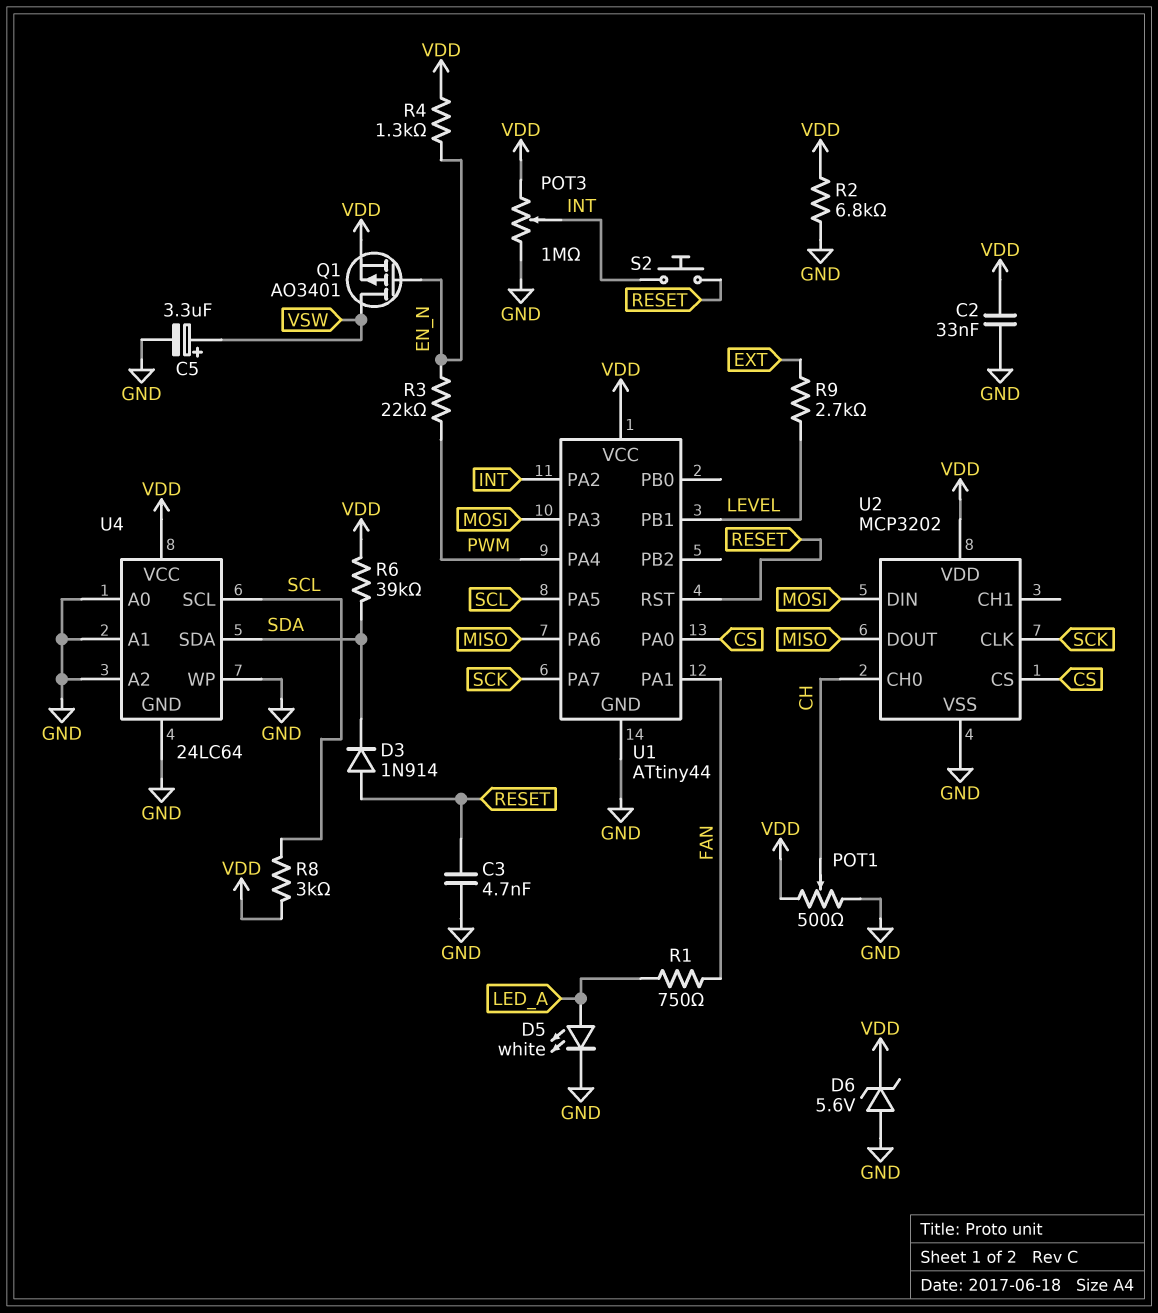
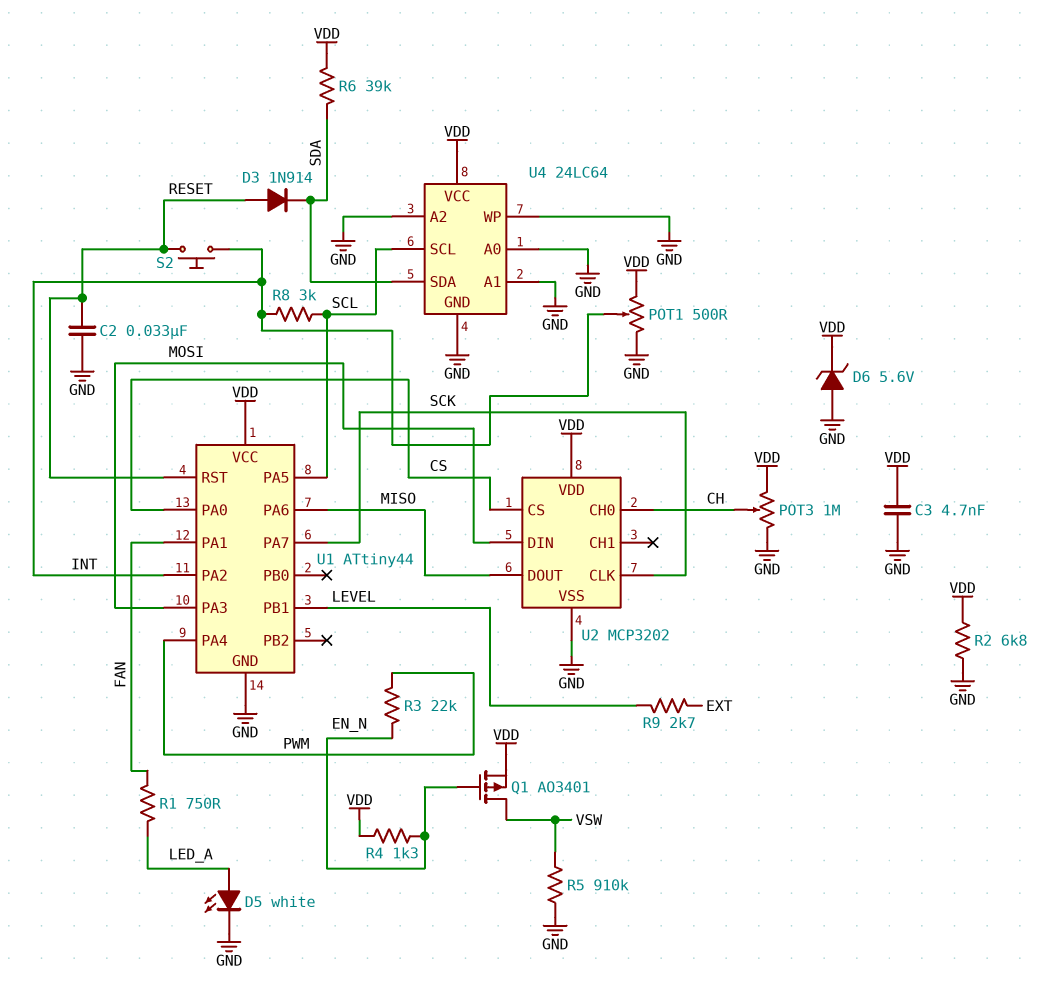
C2: 33nF (GND, VDD) -> 33nF (GND, RESET)
C3: 4.7nF (GND, RESET) -> 4.7nF (GND, VDD)
C5: 3.3uF (plus VSW, minus GND) -> none
POT1: 500 (GND, VDD, wiper CH) -> 500 (GND, VDD, wiper INT)
POT3: 1M (GND, VDD, wiper INT) -> 1M (GND, VDD, wiper CH)
R5: none -> 910k (GND, VSW)
R8: 3k (SCL, VDD) -> 3k (INT, SCL)

